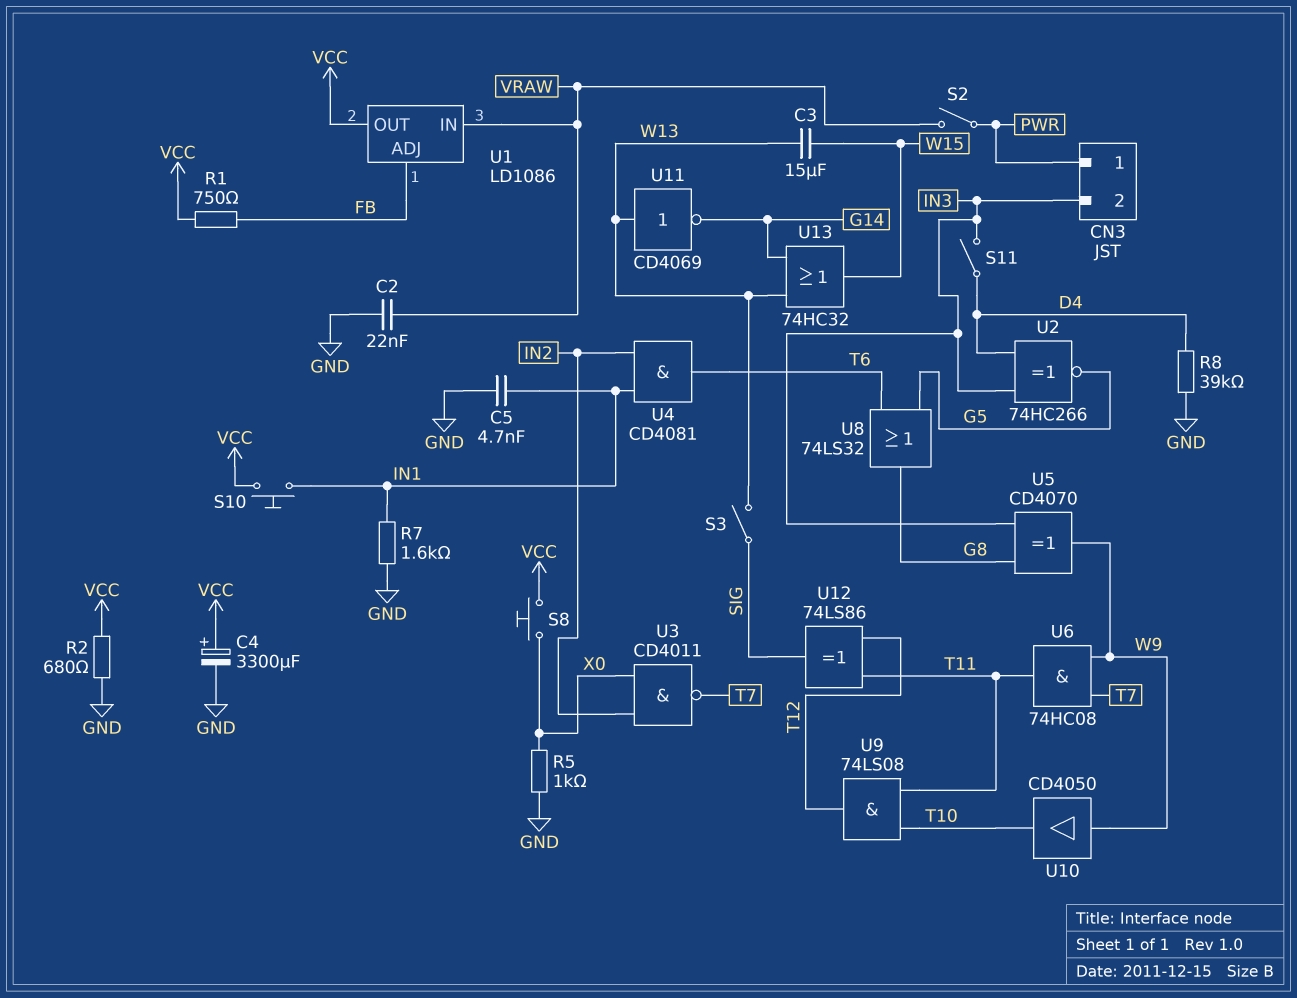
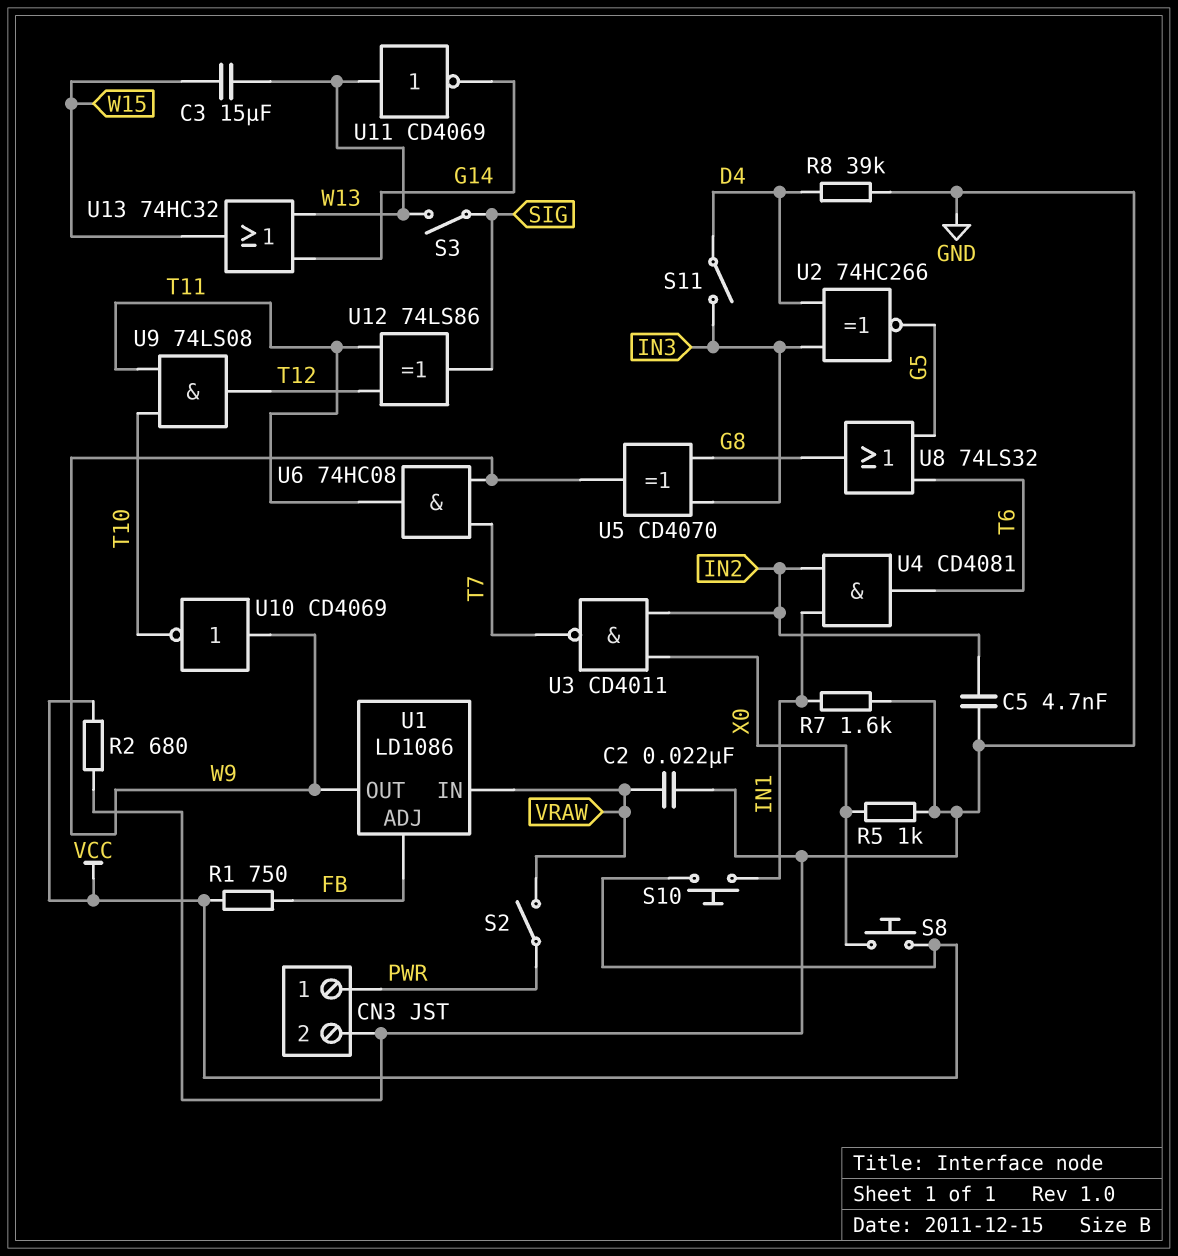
C4: 3300uF (plus VCC, minus GND) -> none
C5: 4.7nF (GND, IN1) -> 4.7nF (GND, IN2)
CN3 pin 2: IN3 -> GND
U1 pin OUT: VCC -> W9
U10: buffer CD4050 (in W9, out T10) -> NOT CD4069 (in W9, out T10)

